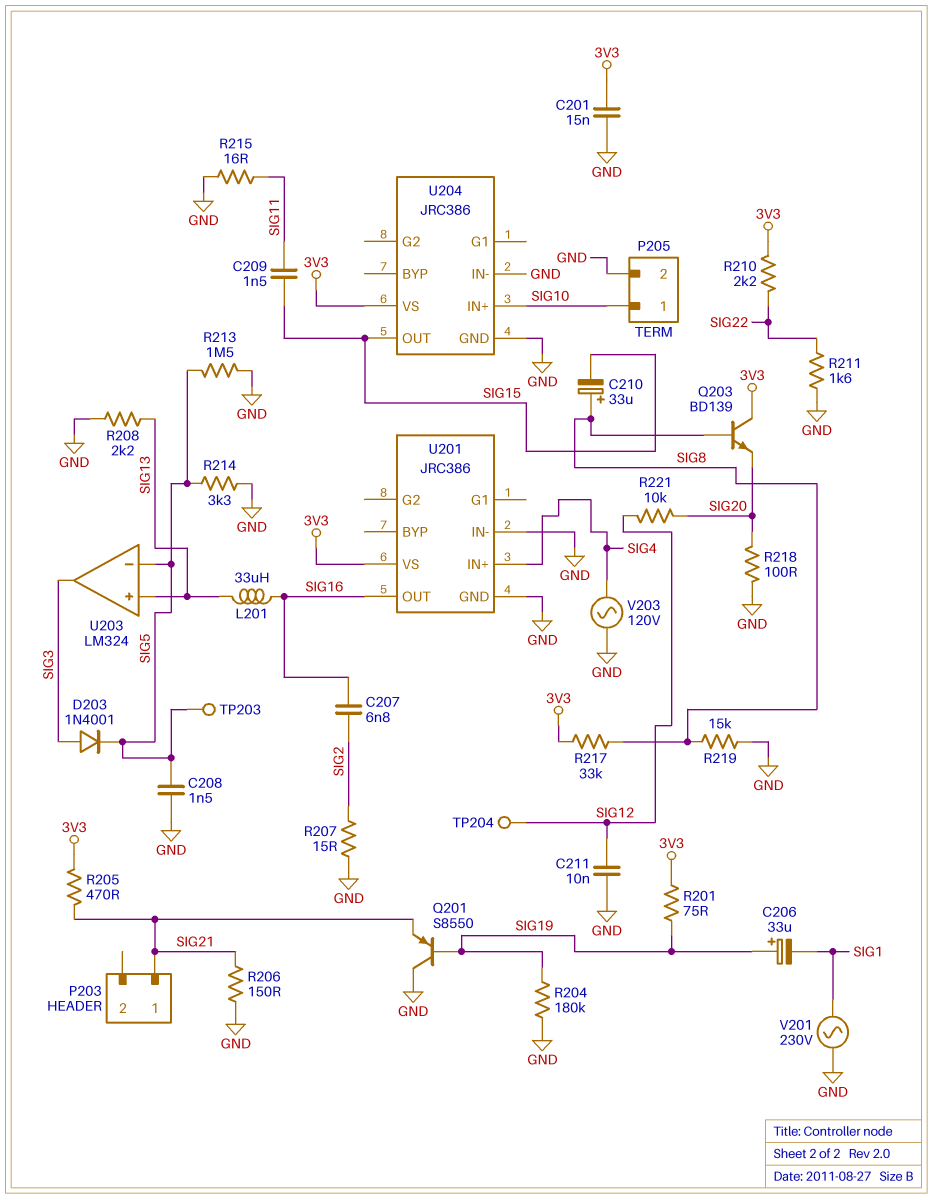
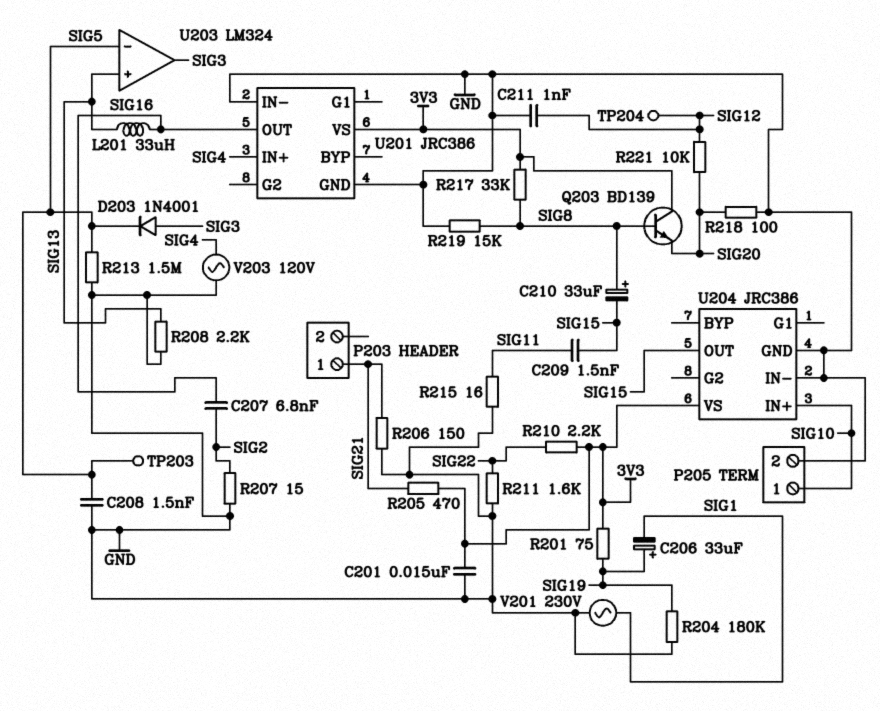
C211: 10nF (GND, SIG12) -> 1nF (GND, SIG12)
Q201: PNP S8550 (B SIG19, C GND, E SIG21) -> none
R214: 3.3k (GND, SIG5) -> none

